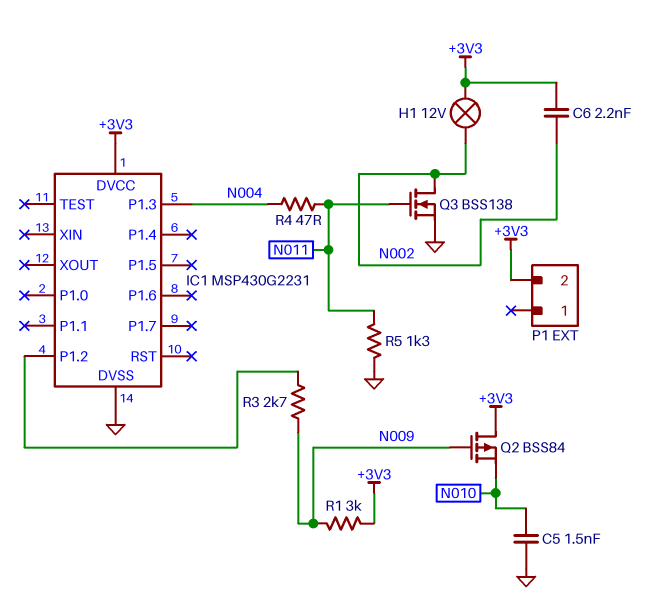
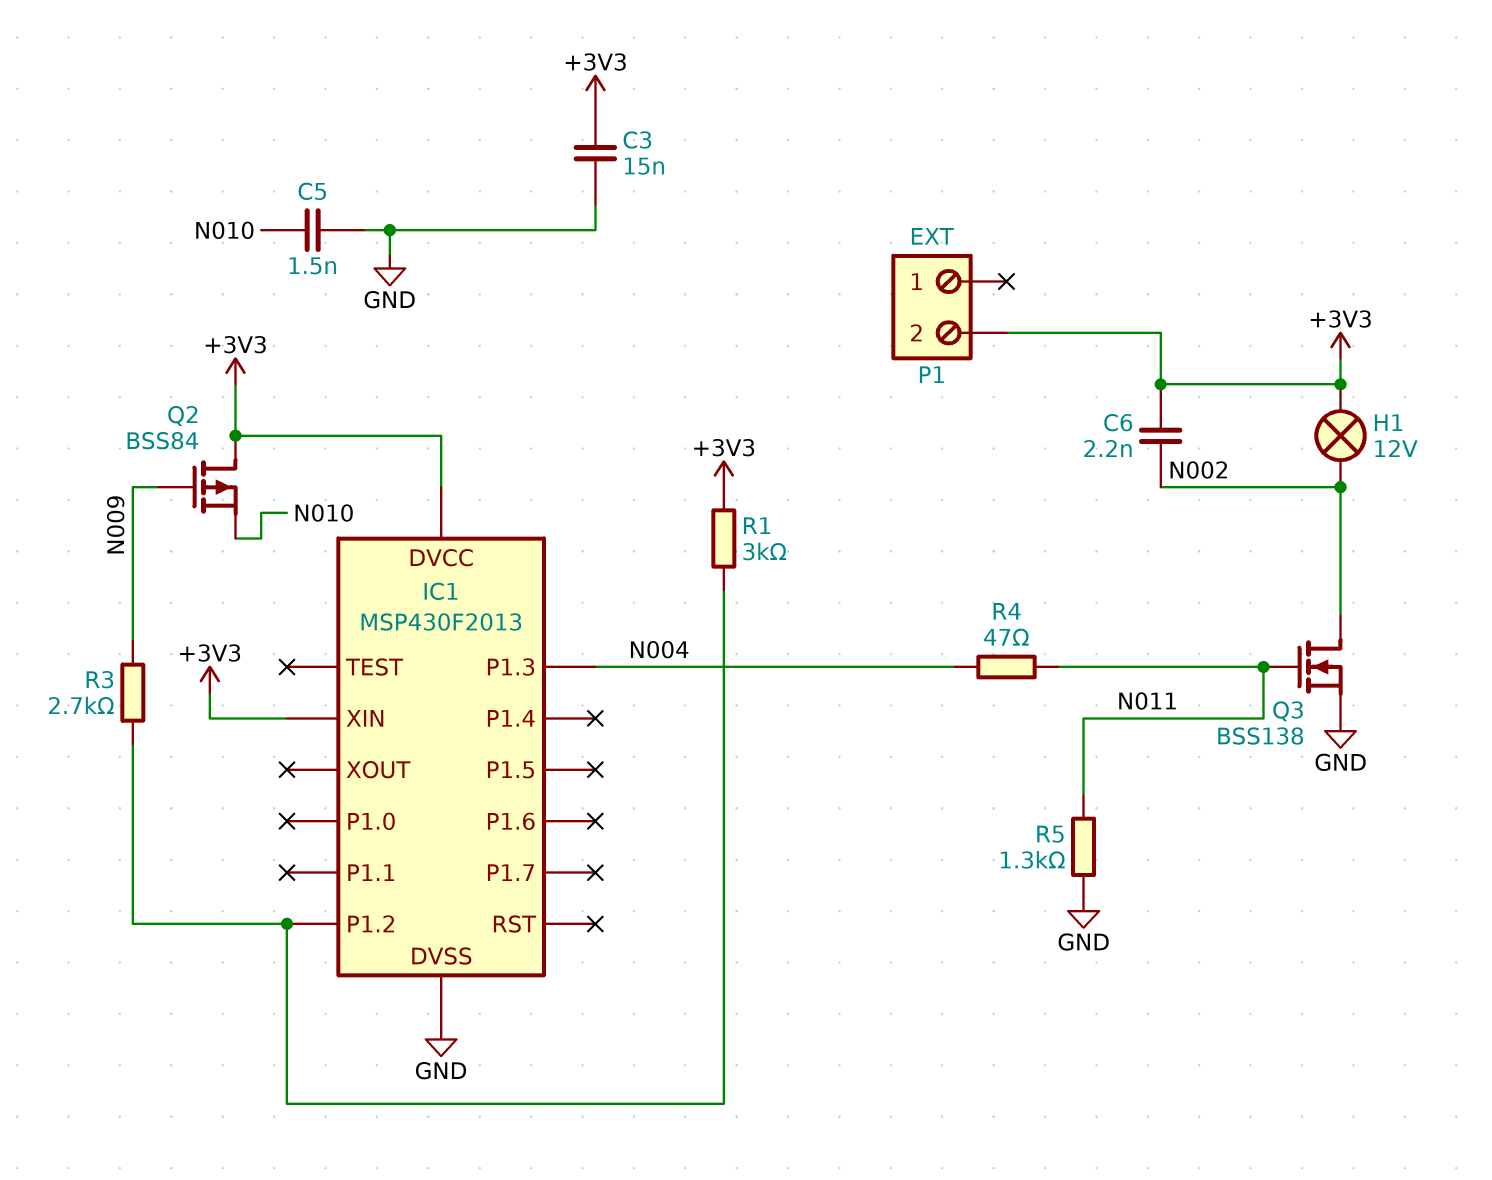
C3: none -> 15nF (+3V3, GND)
IC1: MSP430G2231 -> MSP430F2013
IC1 pin XIN: none -> +3V3
R1: 3k (+3V3, N009) -> 3k (+3V3, IC1/P1.2)

